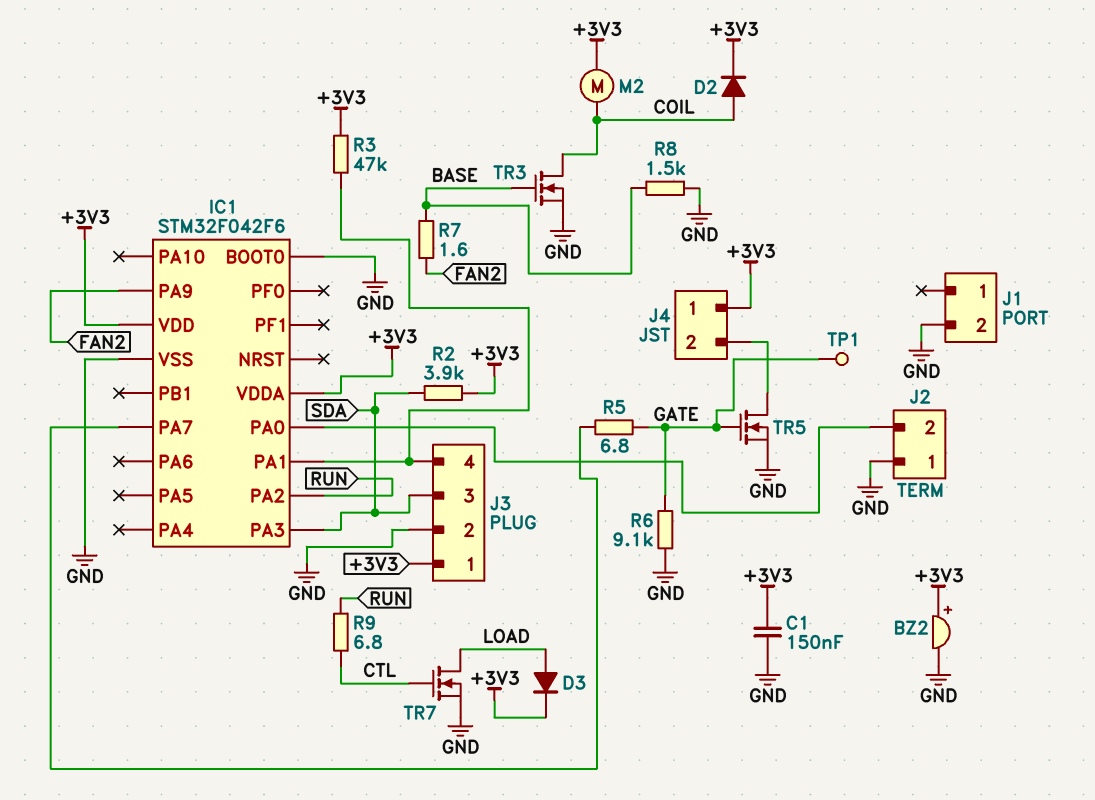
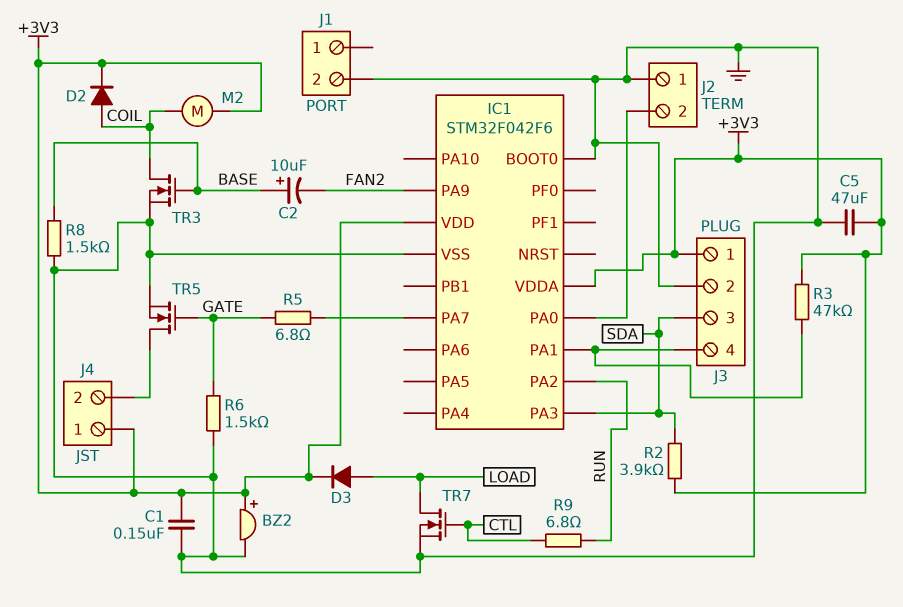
C2: none -> 10uF (plus BASE, minus FAN2)
C5: none -> 47uF (+3V3, GND)
R6: 9.1k (GATE, GND) -> 1.5k (GATE, GND)
R7: 1.6 (BASE, FAN2) -> none
TP1: test point (GATE) -> none

